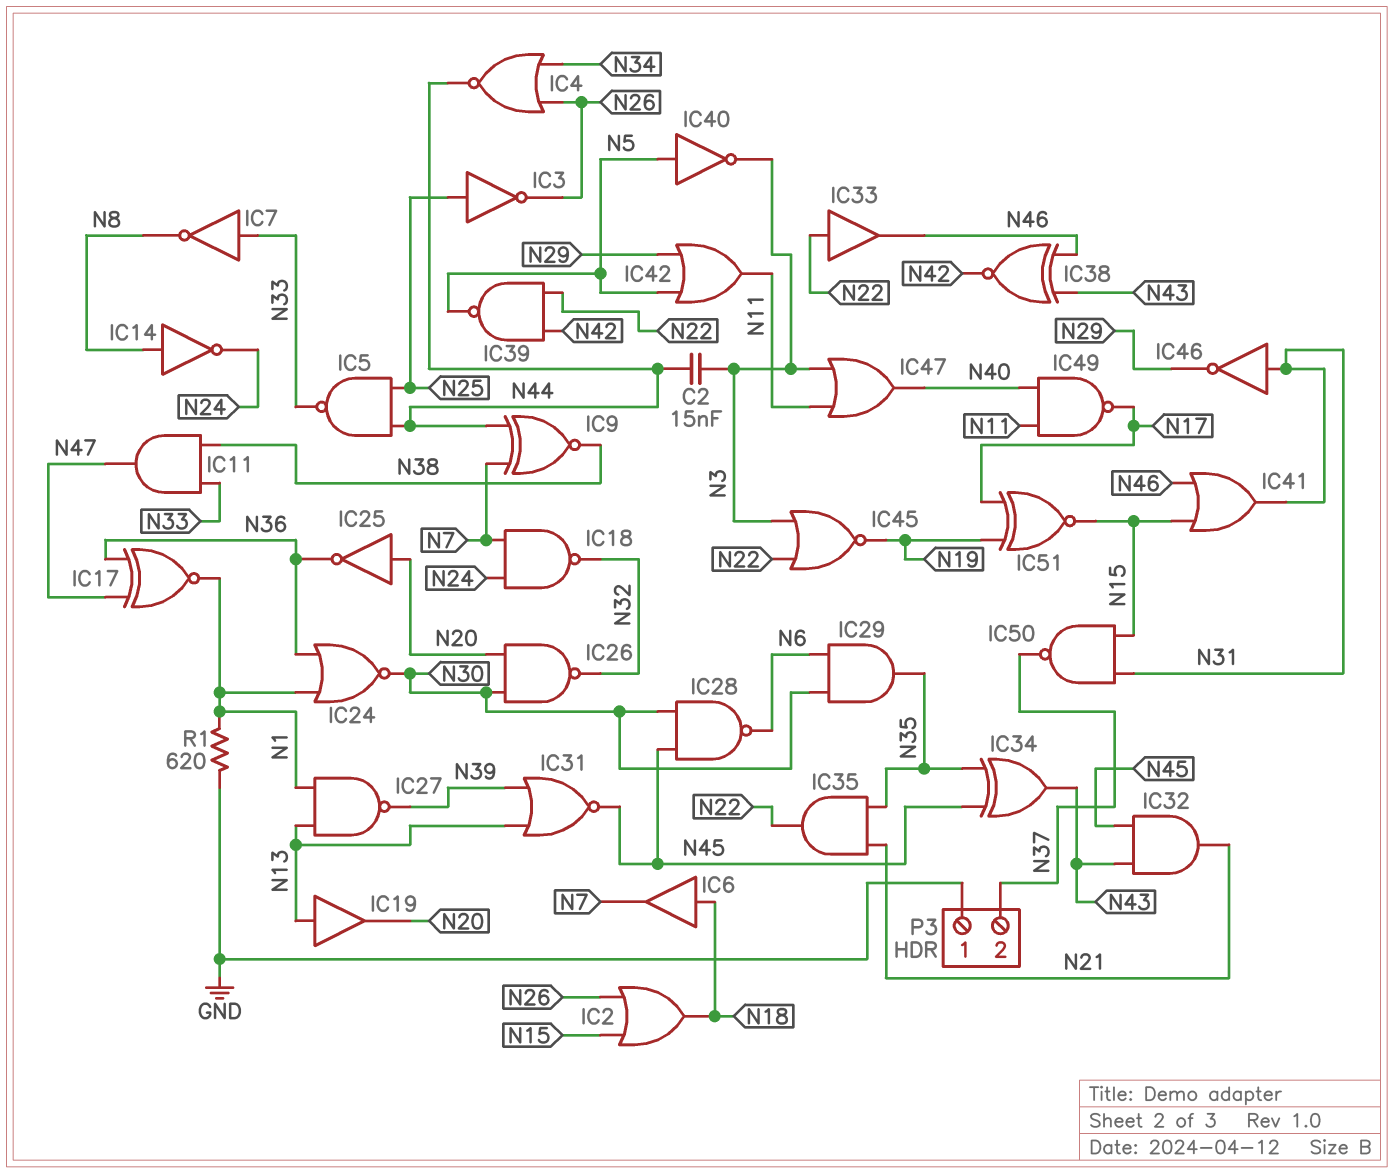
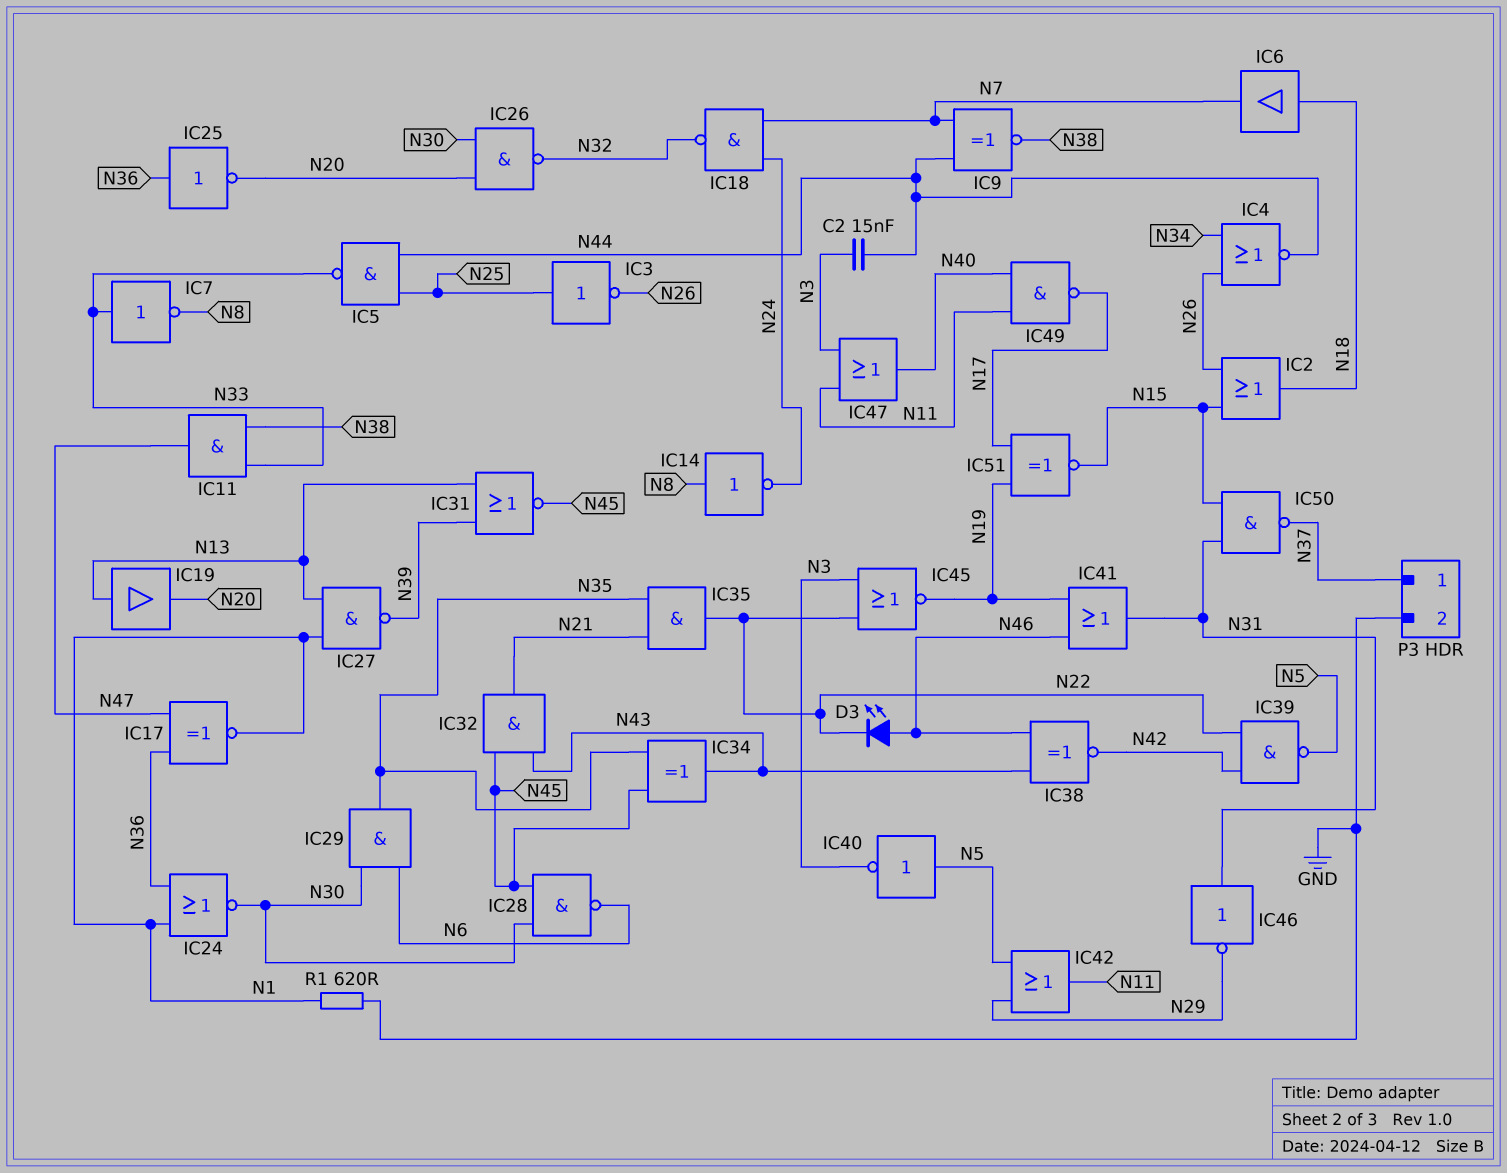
D3: none -> LED (A N46, K N22)
IC25: NOT (in N20, out N36) -> NOT (in N36, out N20)
IC33: buffer (in N22, out N46) -> none
IC41: OR (in N15, in N46, out N31) -> OR (in N19, in N46, out N31)
P3 pin 1: GND -> N37
P3 pin 2: N37 -> GND

